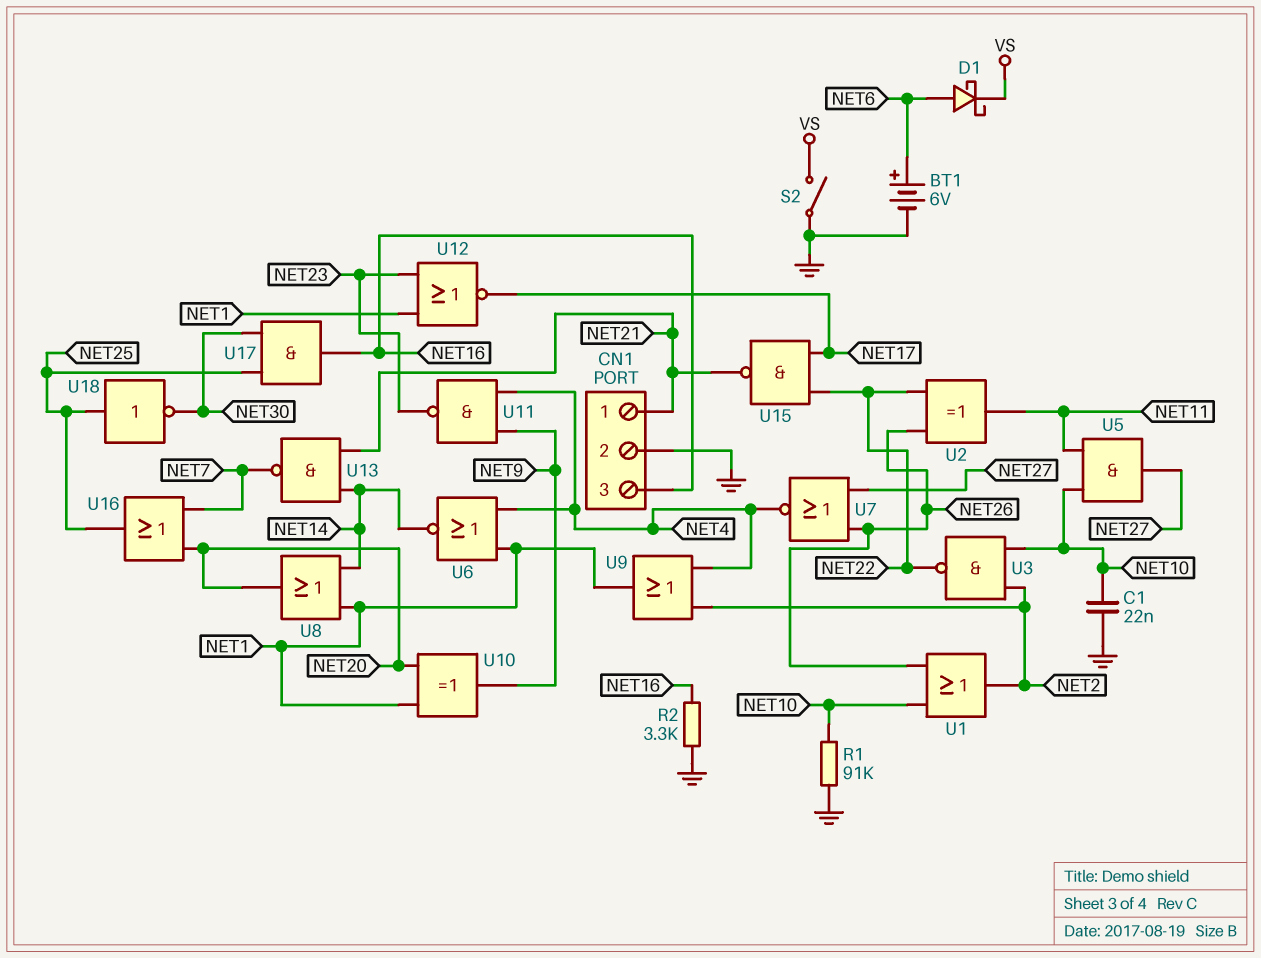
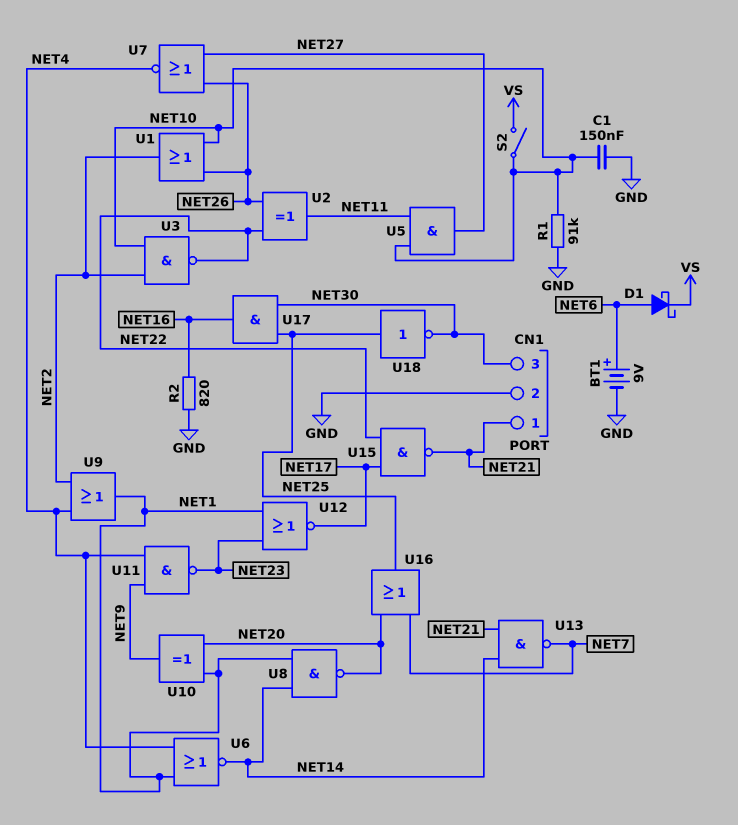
BT1: 6V (plus NET6, minus GND) -> 9V (plus NET6, minus GND)
C1: 22nF (GND, NET10) -> 150nF (GND, NET10)
CN1 pin 3: NET16 -> NET30
R2: 3.3k (GND, NET16) -> 820 (GND, NET16)
S2: switch (GND, VS) -> switch (NET10, VS)
U8: OR (in NET1, in NET14, out NET20) -> NAND (in NET1, in NET14, out NET20)

